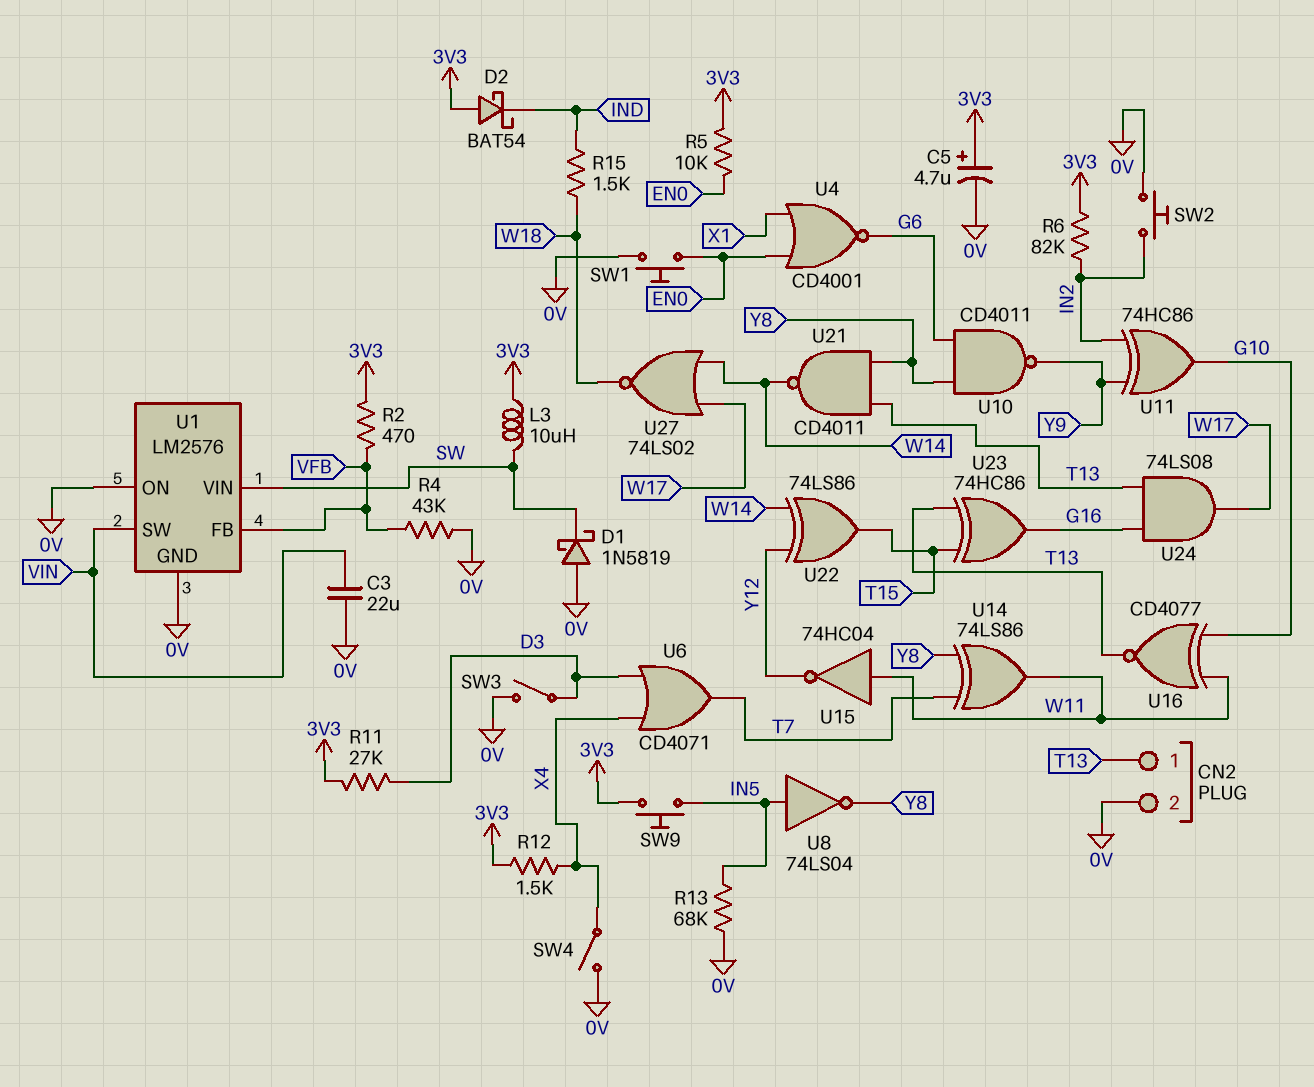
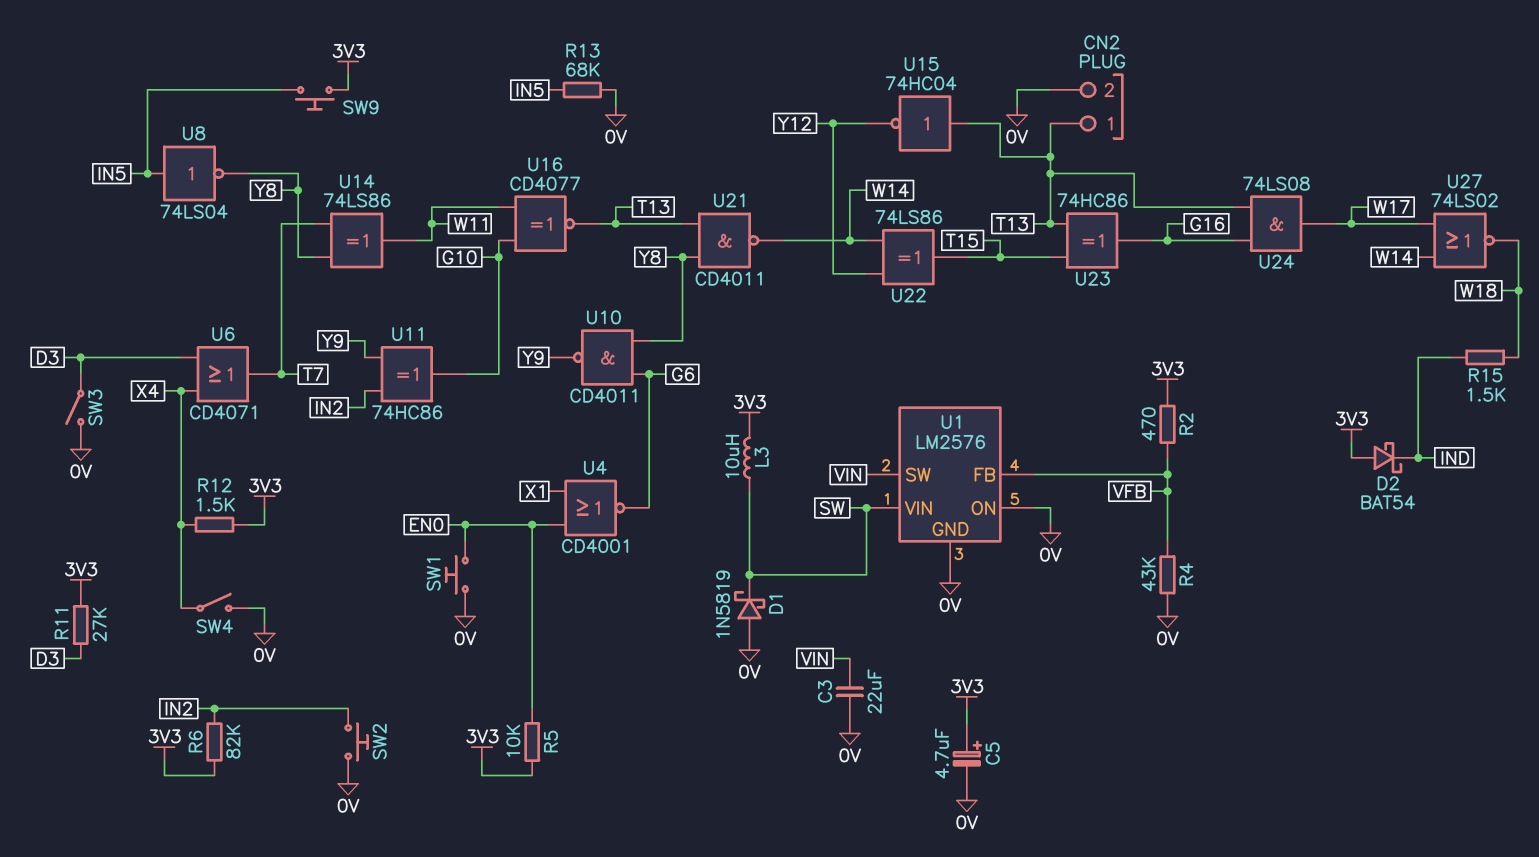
U15: NOT 74HC04 (in W11, out Y12) -> NOT 74HC04 (in T13, out Y12)

